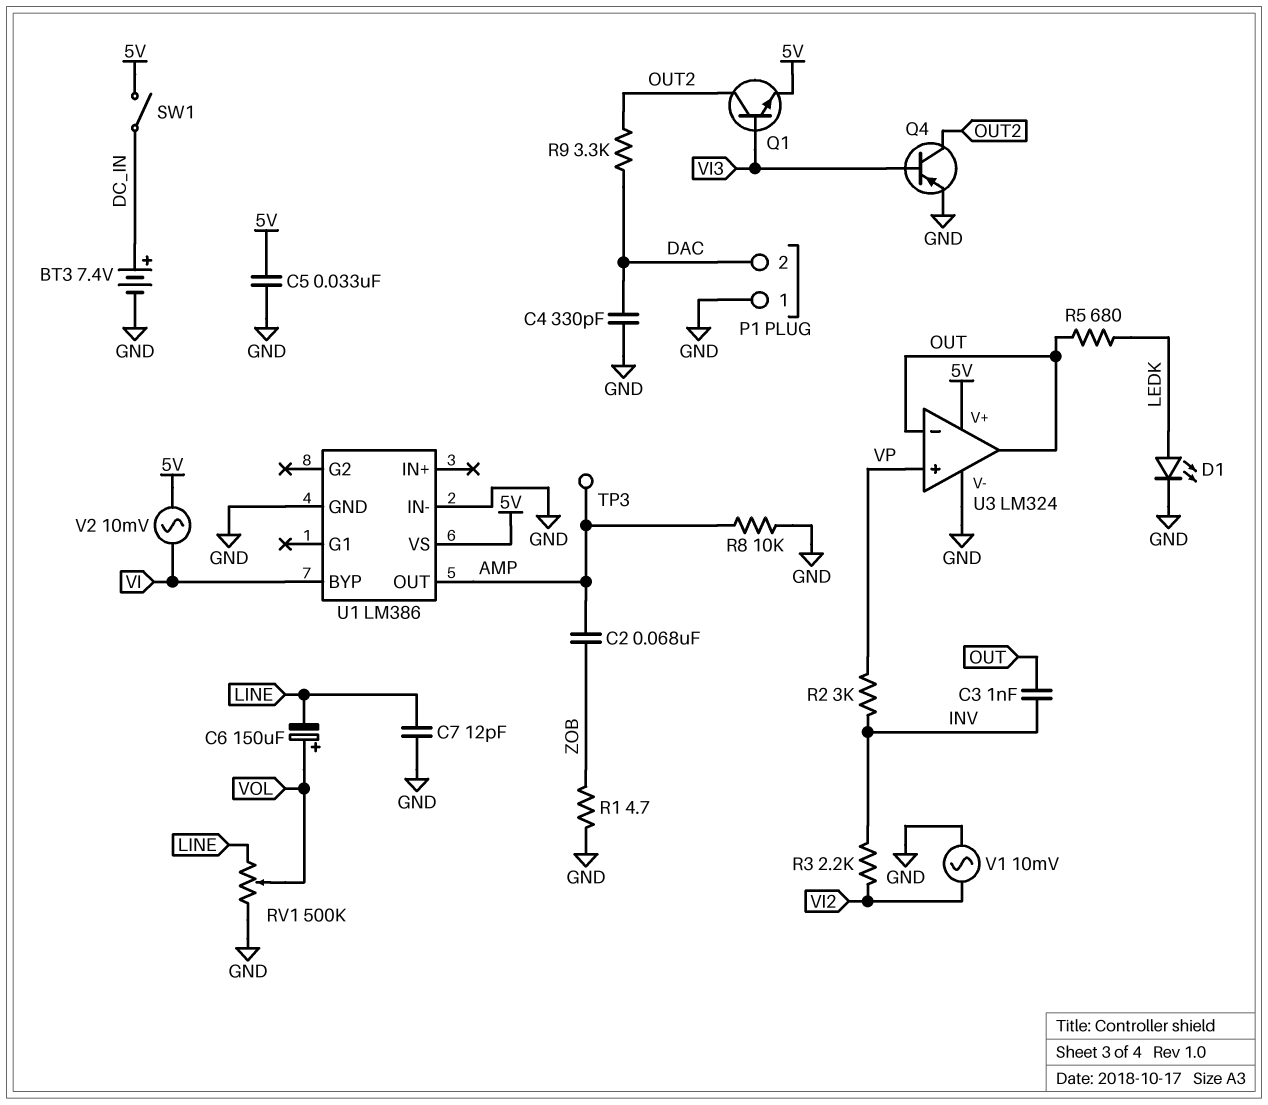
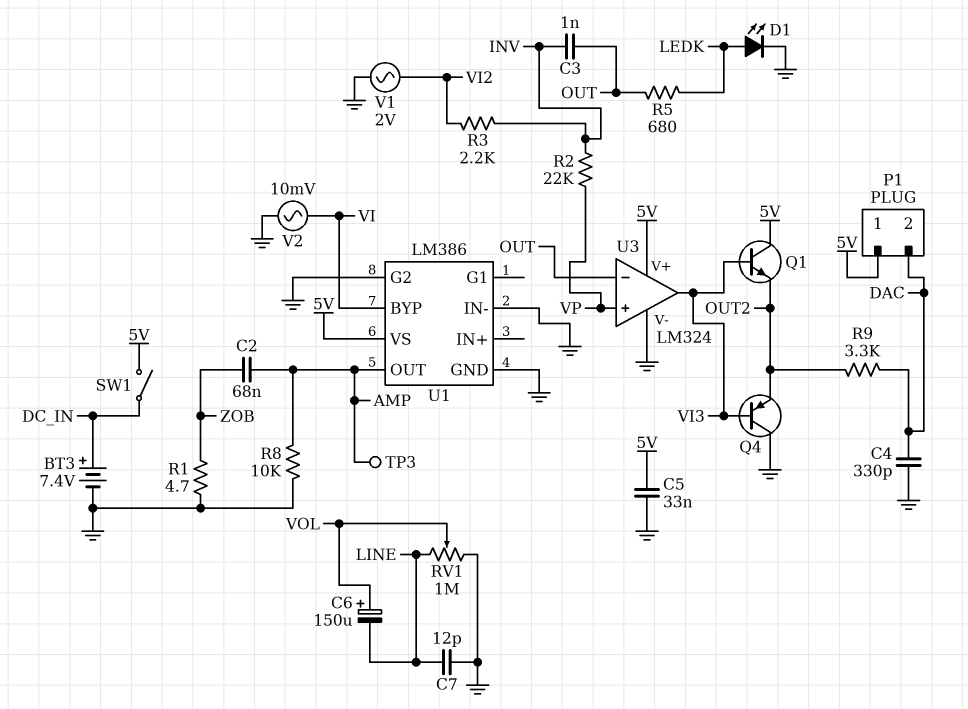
P1 pin 1: GND -> 5V
Q1: NPN (B VI3, C OUT2, E 5V) -> NPN (B VI3, C 5V, E OUT2)
Q4: PNP (B VI3, C OUT2, E GND) -> PNP (B VI3, C GND, E OUT2)
R2: 3k (INV, VP) -> 22k (INV, VP)
RV1: 500k (GND, LINE, wiper VOL) -> 1M (GND, LINE, wiper VOL)
U1 pin G2: none -> GND
U3 pin out: OUT -> VI3
V1: AC 10mV (GND, VI2) -> AC 2V (GND, VI2)
V2: AC 10mV (5V, VI) -> AC 10mV (GND, VI)

